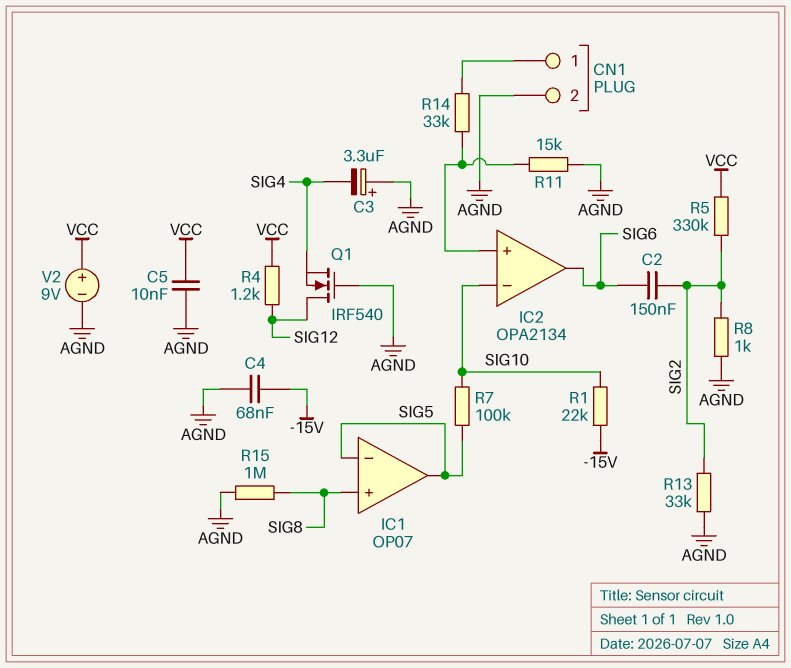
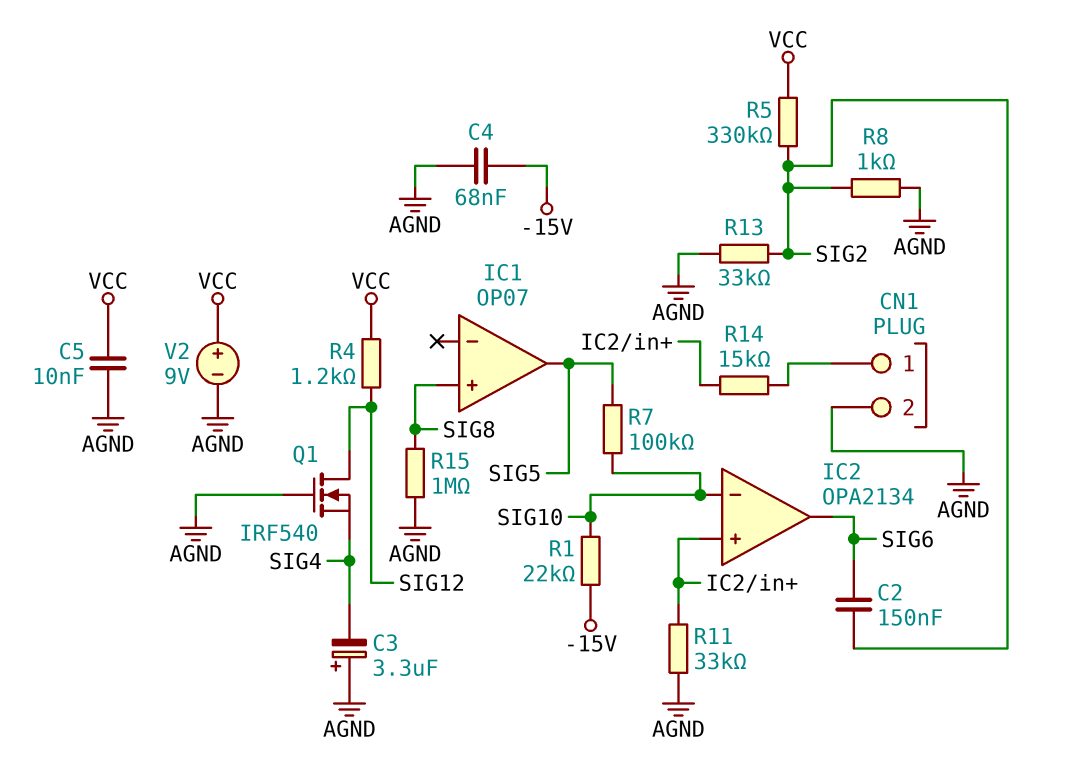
IC1 pin in-: SIG5 -> none
R11: 15k (AGND, IC2/in+) -> 33k (AGND, IC2/in+)
R14: 33k (CN1/1, IC2/in+) -> 15k (CN1/1, IC2/in+)

